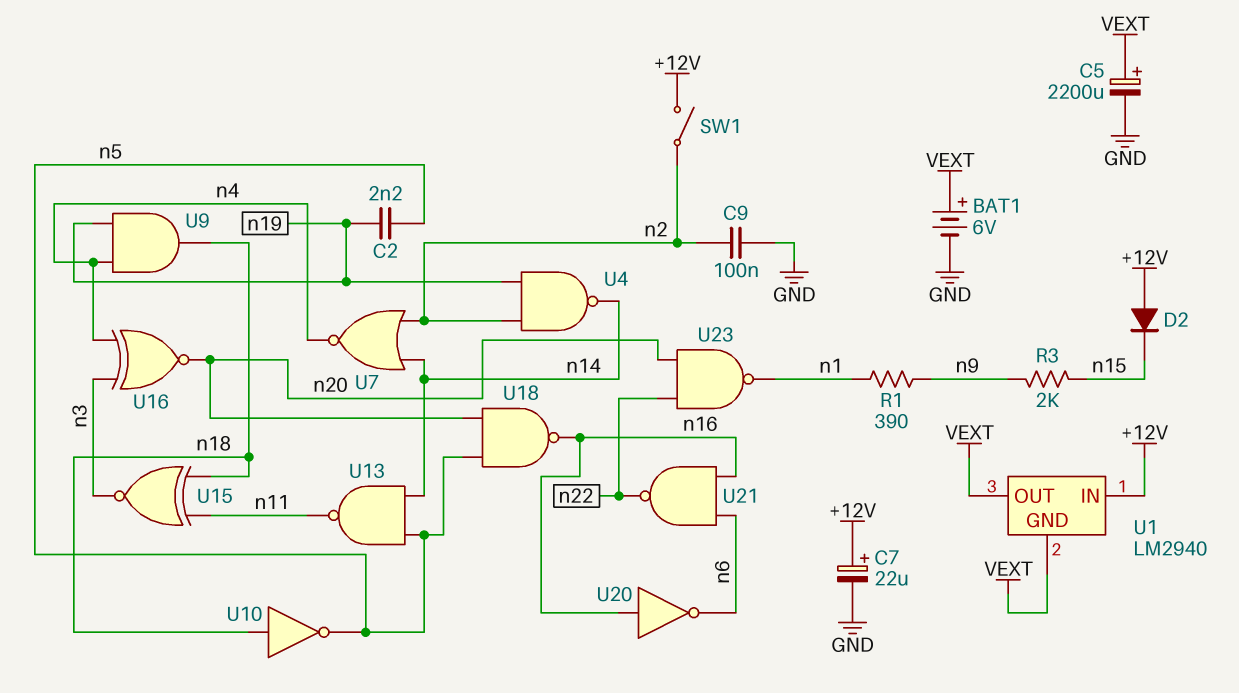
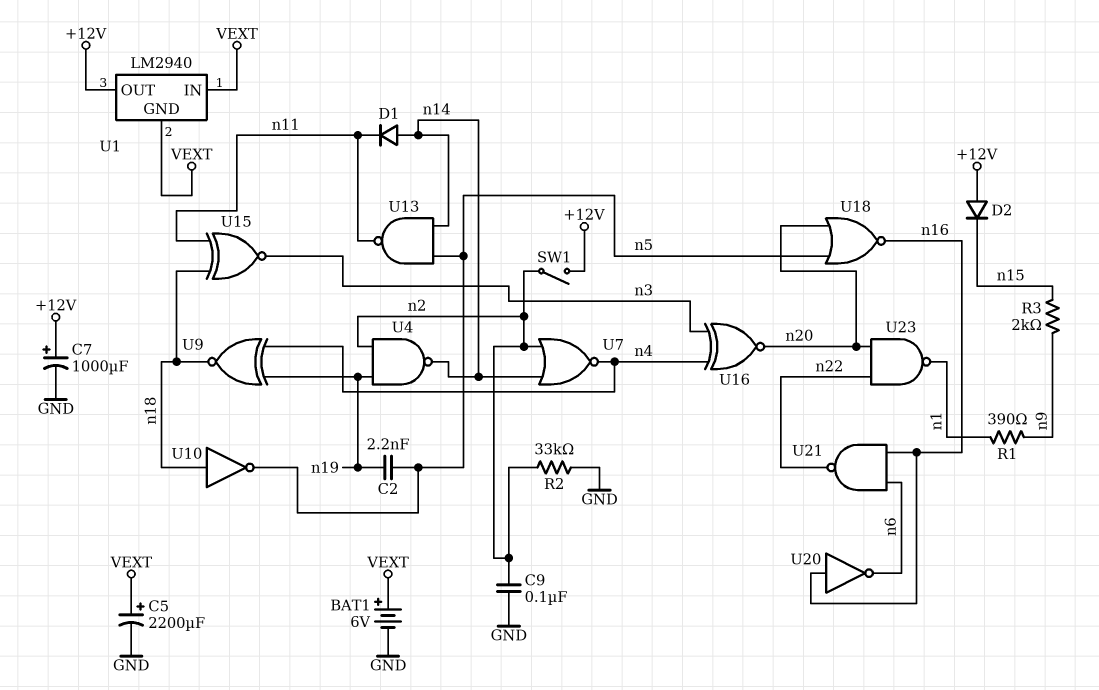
C7: 22uF (plus +12V, minus GND) -> 1000uF (plus +12V, minus GND)
D1: none -> diode (A n14, K n11)
R2: none -> 33k (GND, n2)
U1 pin IN: +12V -> VEXT
U1 pin OUT: VEXT -> +12V
U9: AND (in n4, in n19, out n18) -> XNOR (in n4, in n19, out n18)
U18: NAND (in n5, in n20, out n16) -> NOR (in n5, in n20, out n16)

